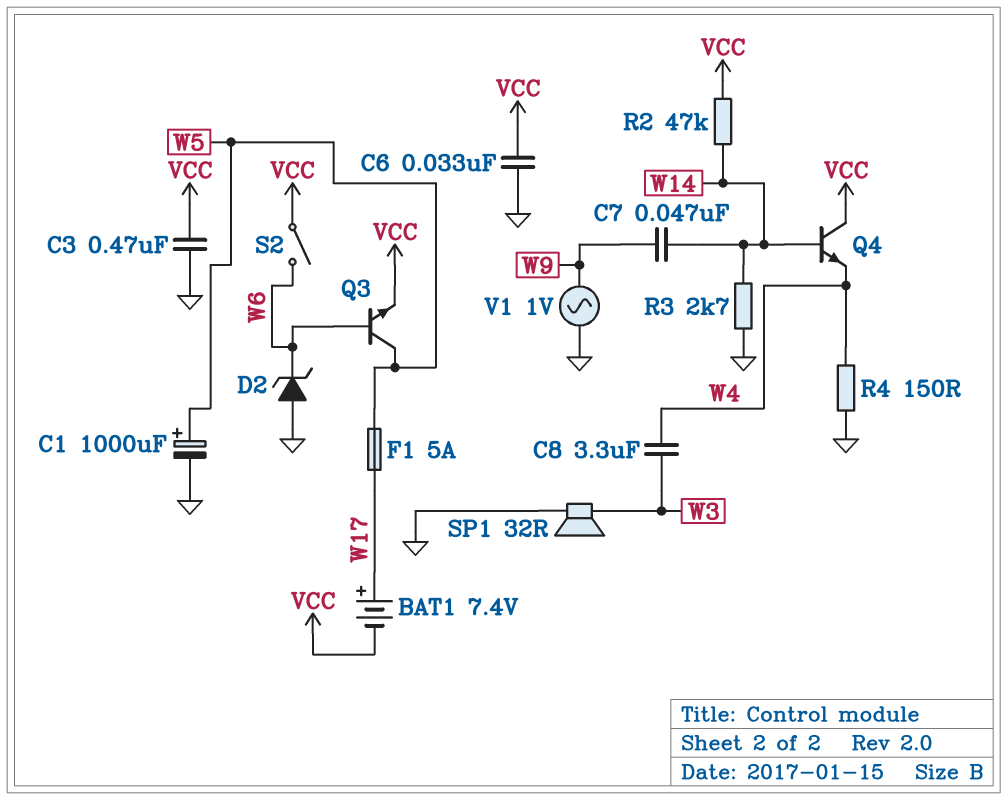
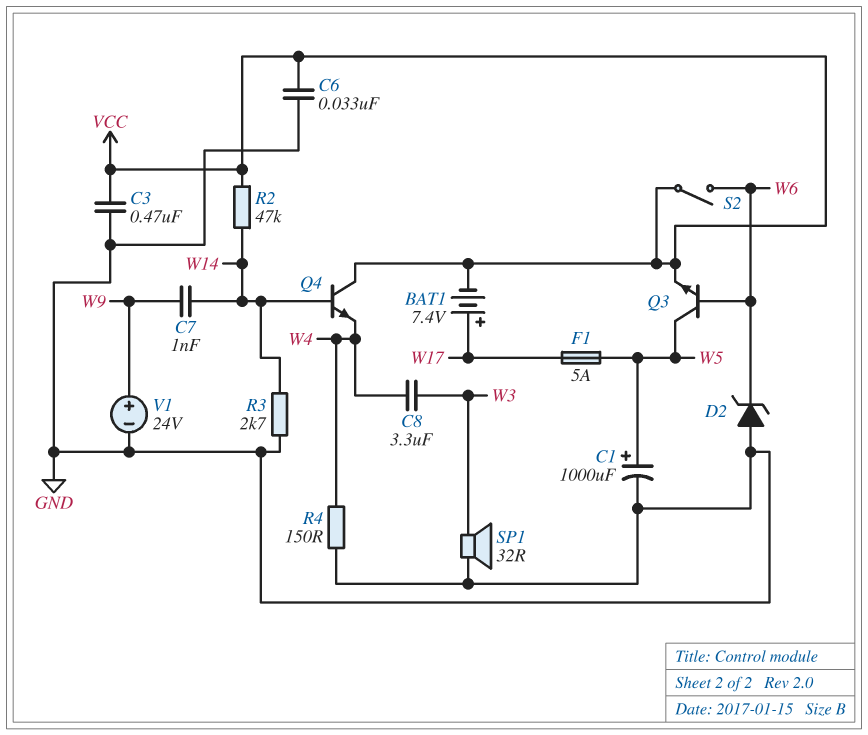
C7: 47nF (W9, W14) -> 1nF (W9, W14)
V1: AC 1V (GND, W9) -> 24V (plus W9, minus GND)

